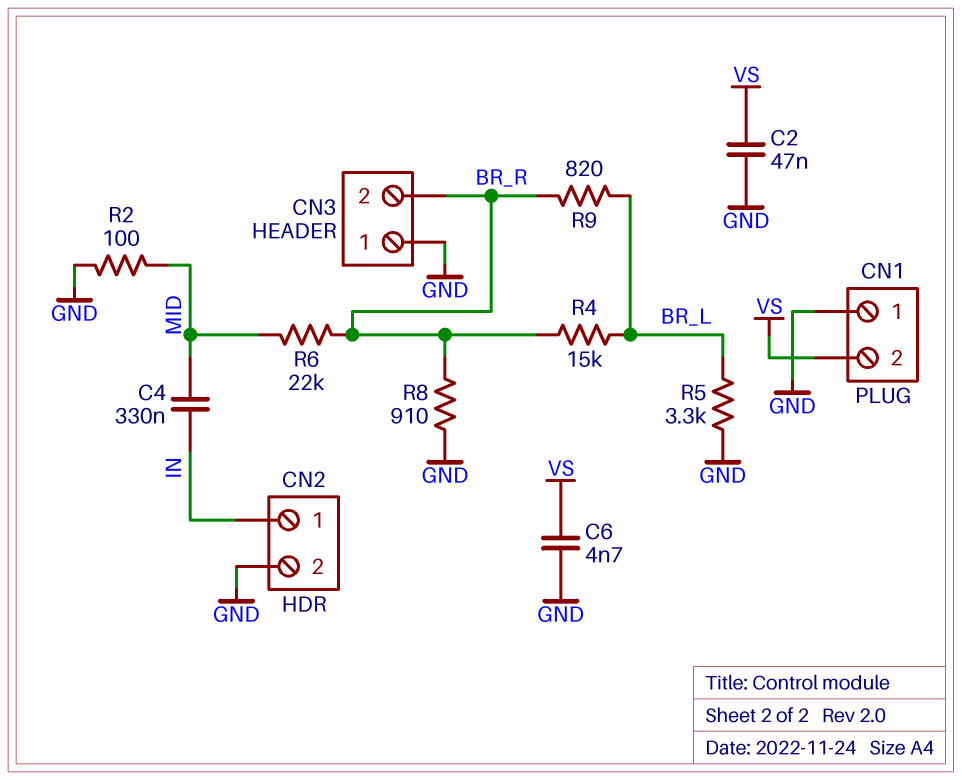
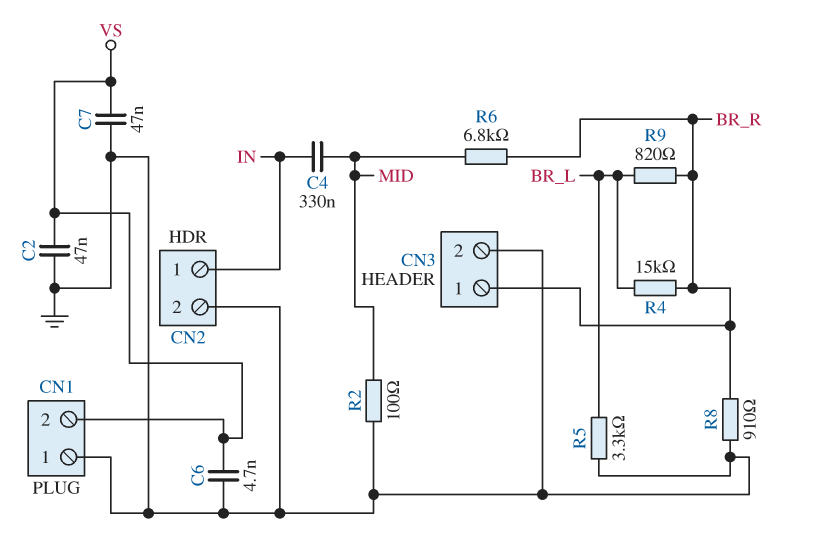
C7: none -> 47nF (GND, VS)
CN3 pin 1: GND -> BR_R
CN3 pin 2: BR_R -> GND
R6: 22k (BR_R, MID) -> 6.8k (BR_R, MID)

